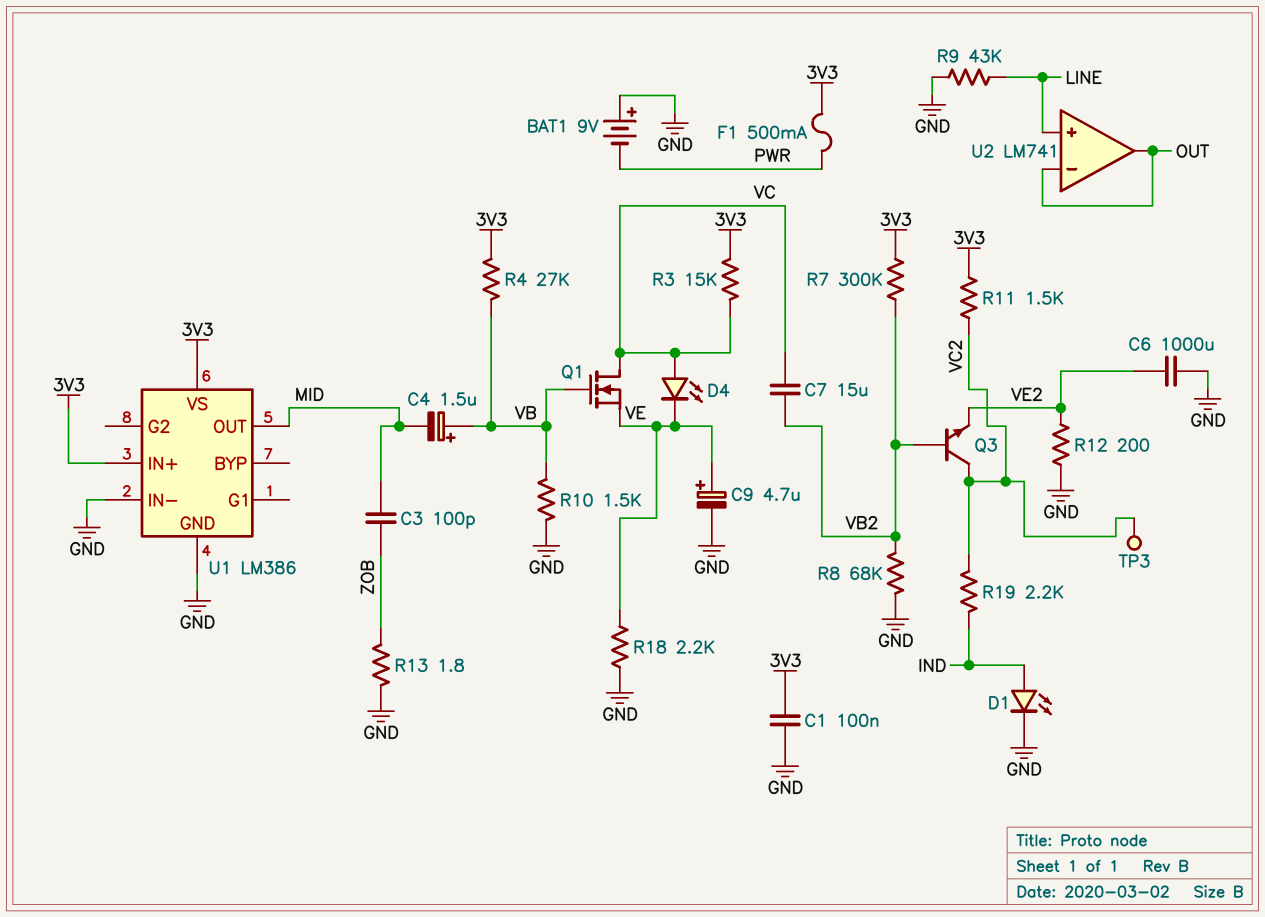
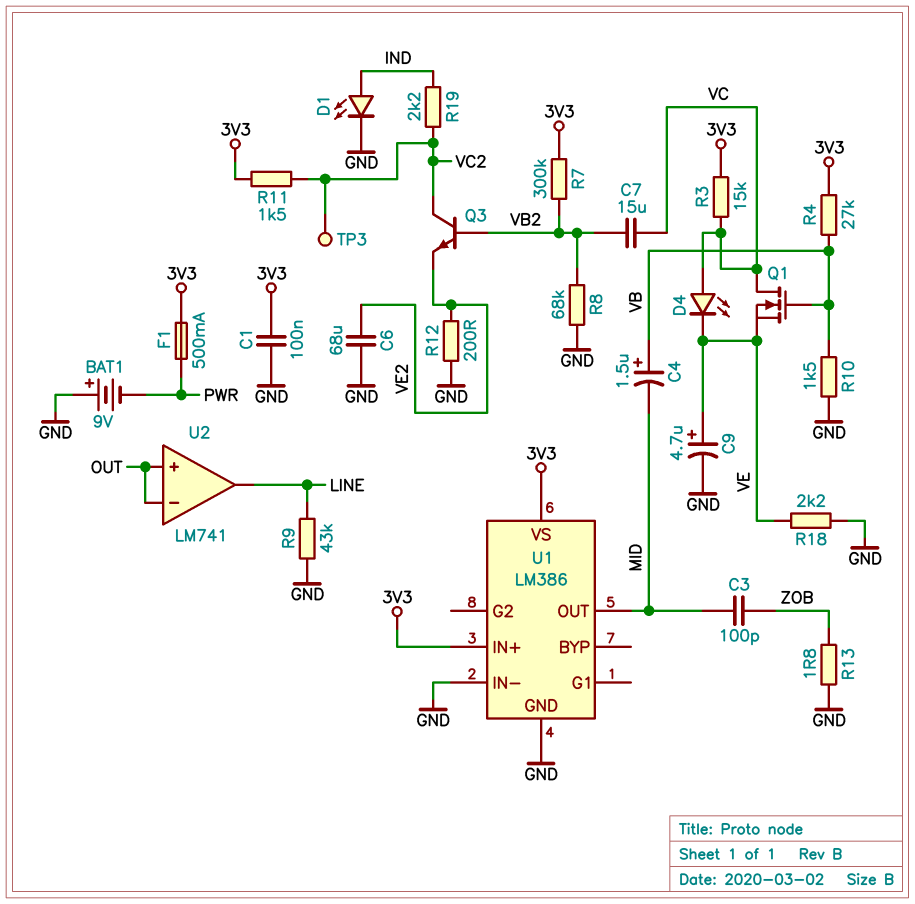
C6: 1000uF (GND, VE2) -> 68uF (GND, VE2)
U2 pin in+: LINE -> OUT
U2 pin out: OUT -> LINE

